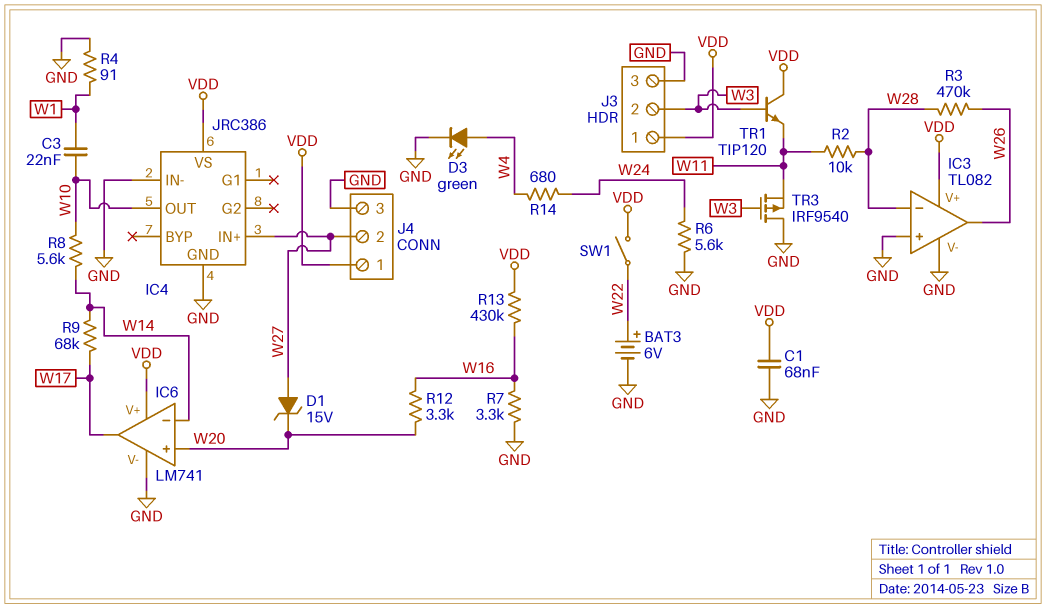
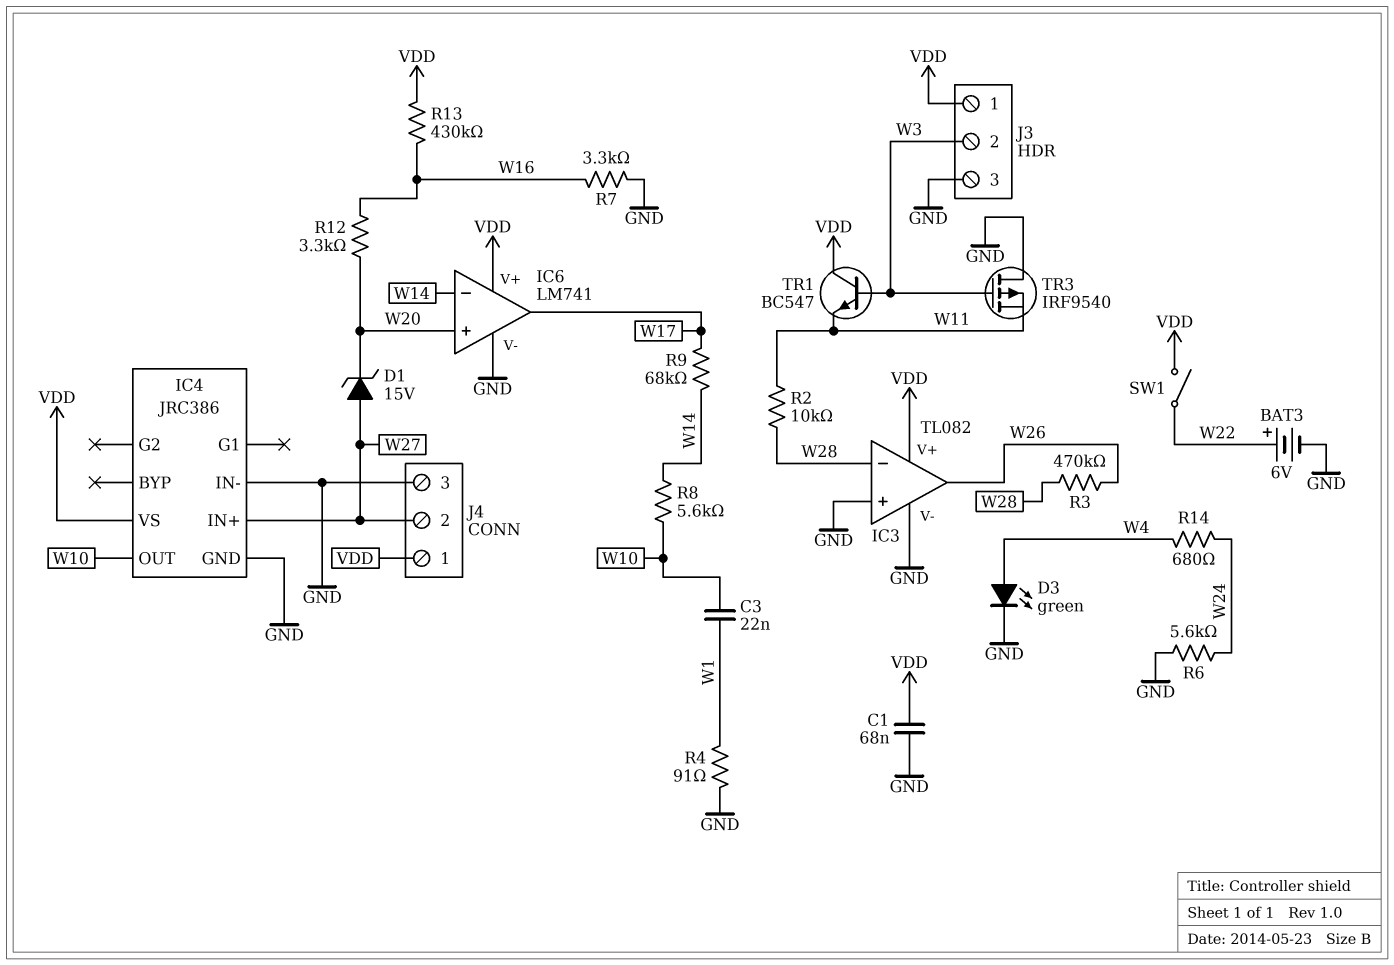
TR1: NPN TIP120 (B W3, C VDD, E W11) -> NPN BC547 (B W3, C VDD, E W11)

